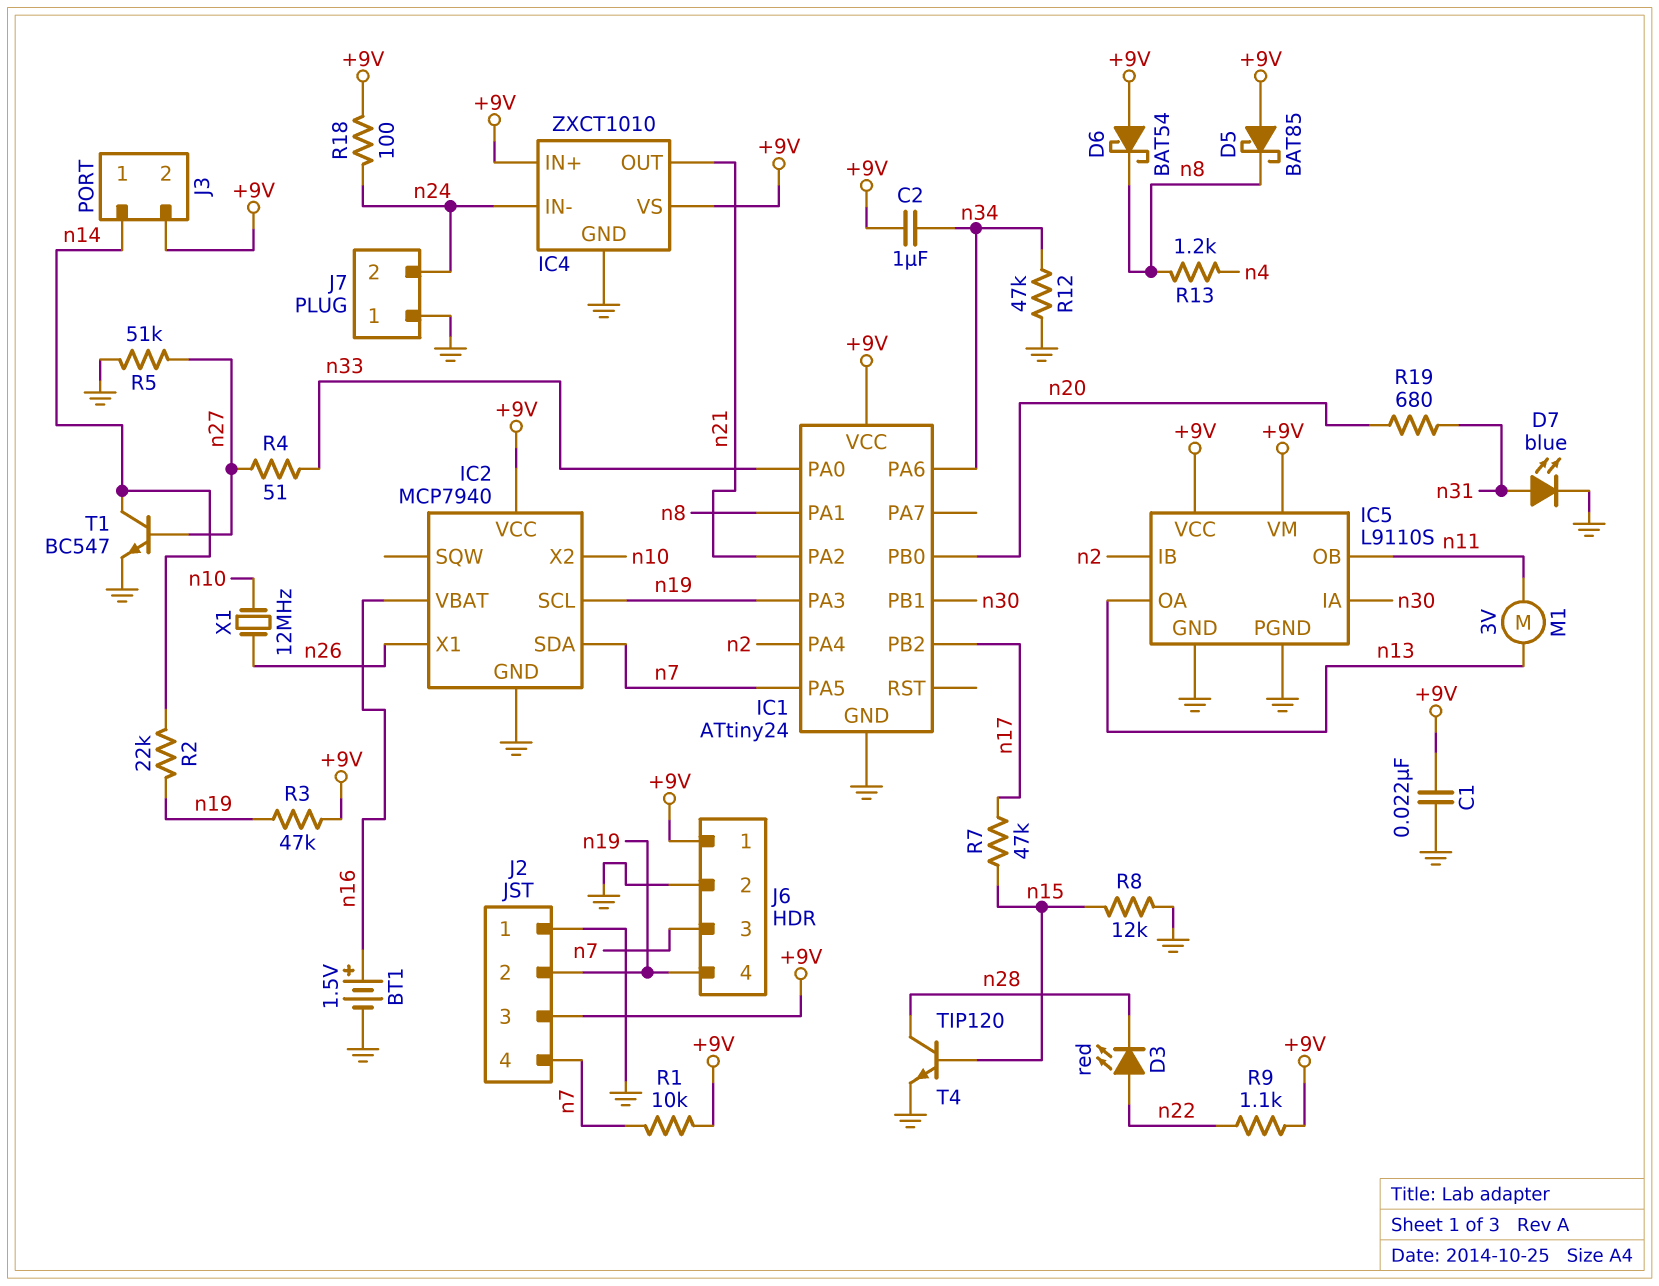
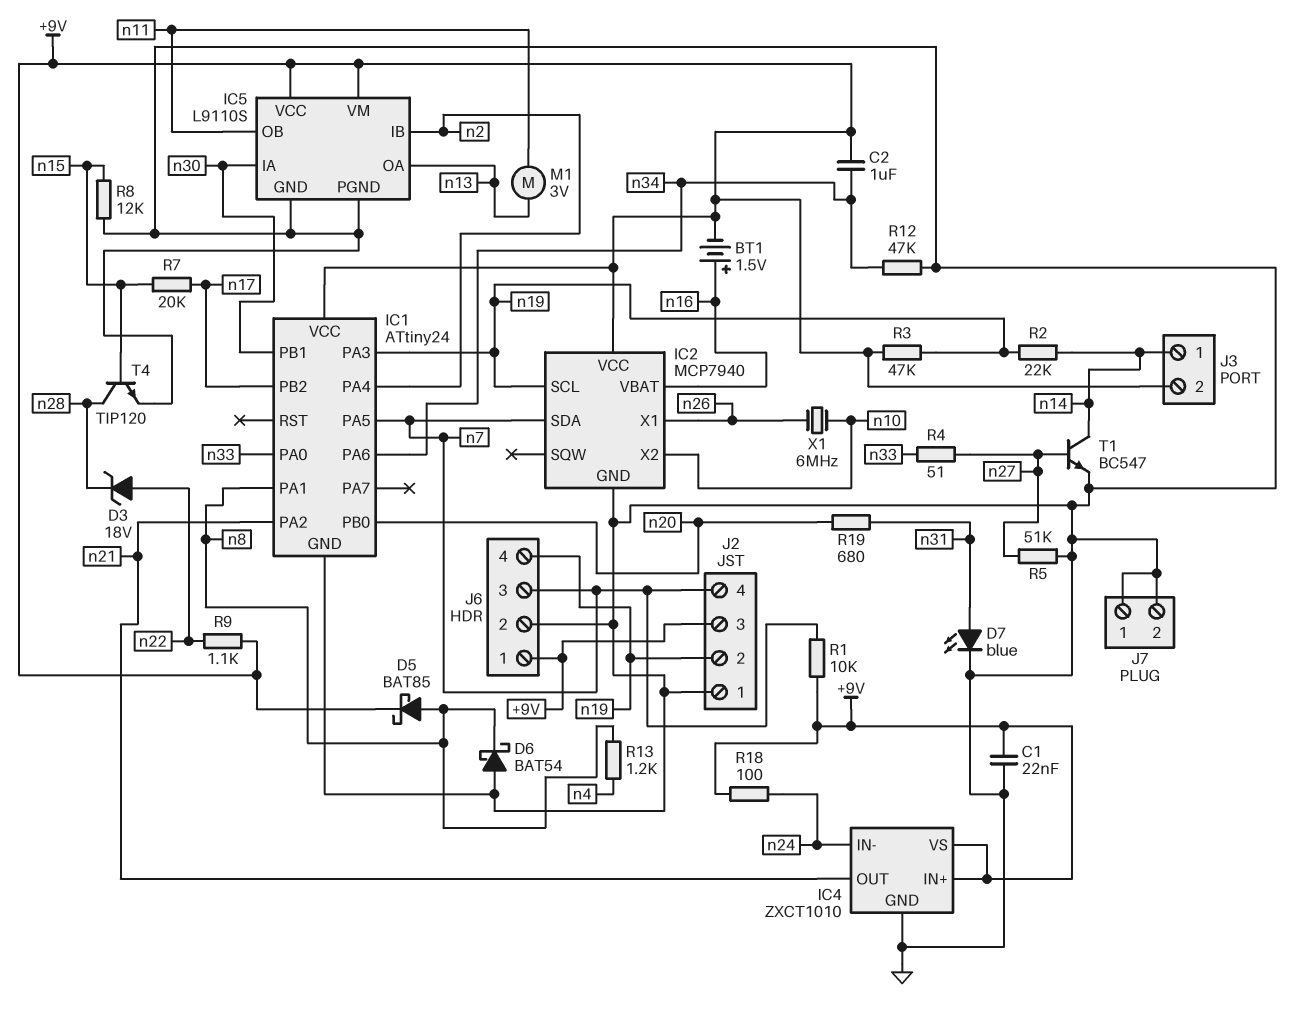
BT1: 1.5V (plus n16, minus GND) -> 1.5V (plus n16, minus +9V)
D3: LED red (A n22, K n28) -> zener 18V (A n22, K n28)
D5: schottky BAT85 (A +9V, K n8) -> schottky BAT85 (A n8, K +9V)
D6: schottky BAT54 (A +9V, K n8) -> schottky BAT54 (A GND, K n8)
J7 pin 2: n24 -> GND
R7: 47k (n15, n17) -> 20k (n15, n17)
X1: 12MHz (n10, n26) -> 6MHz (n10, n26)

